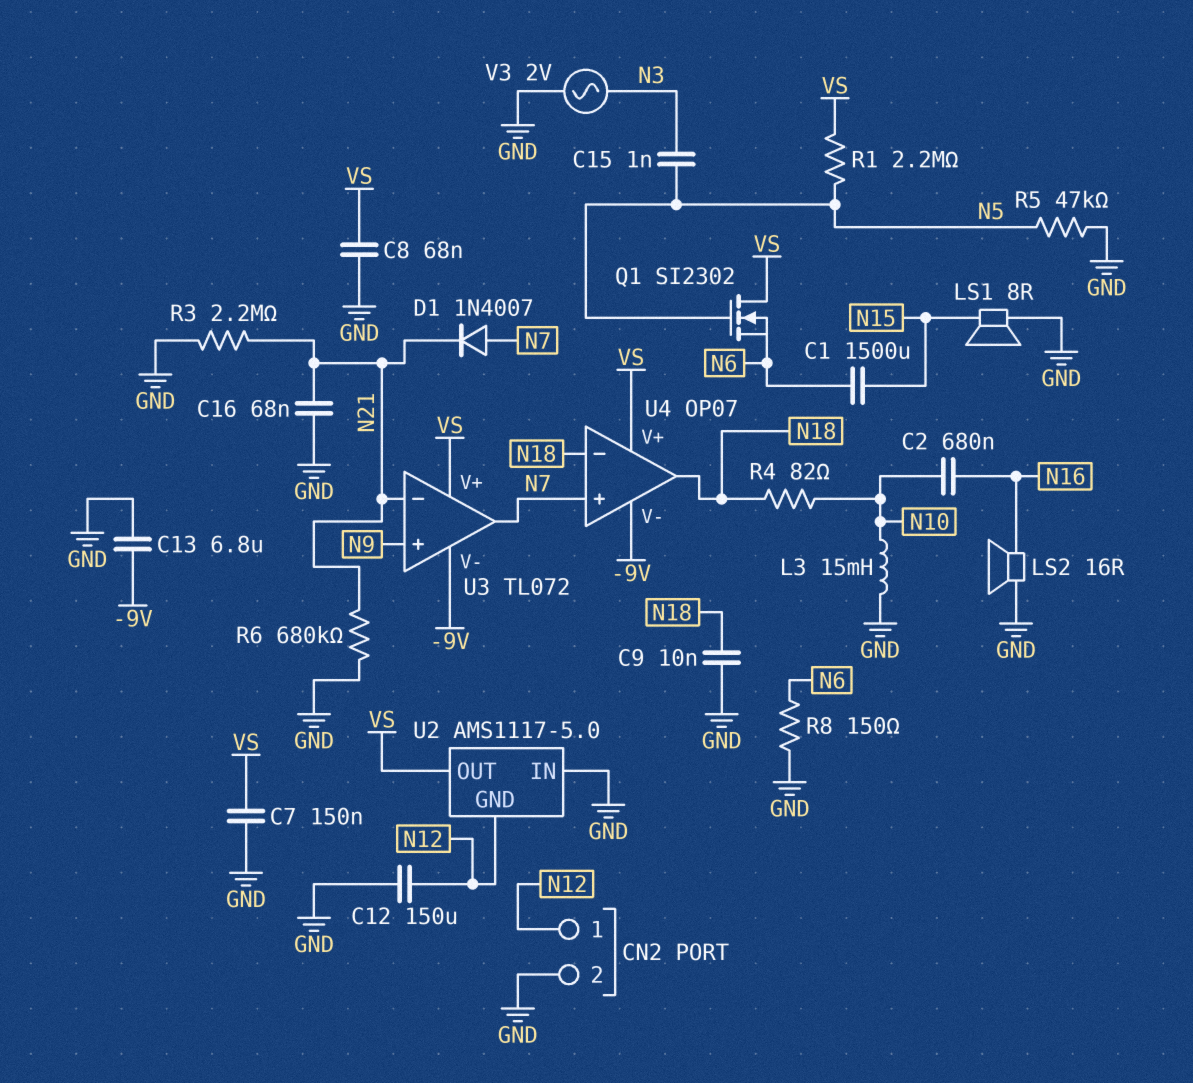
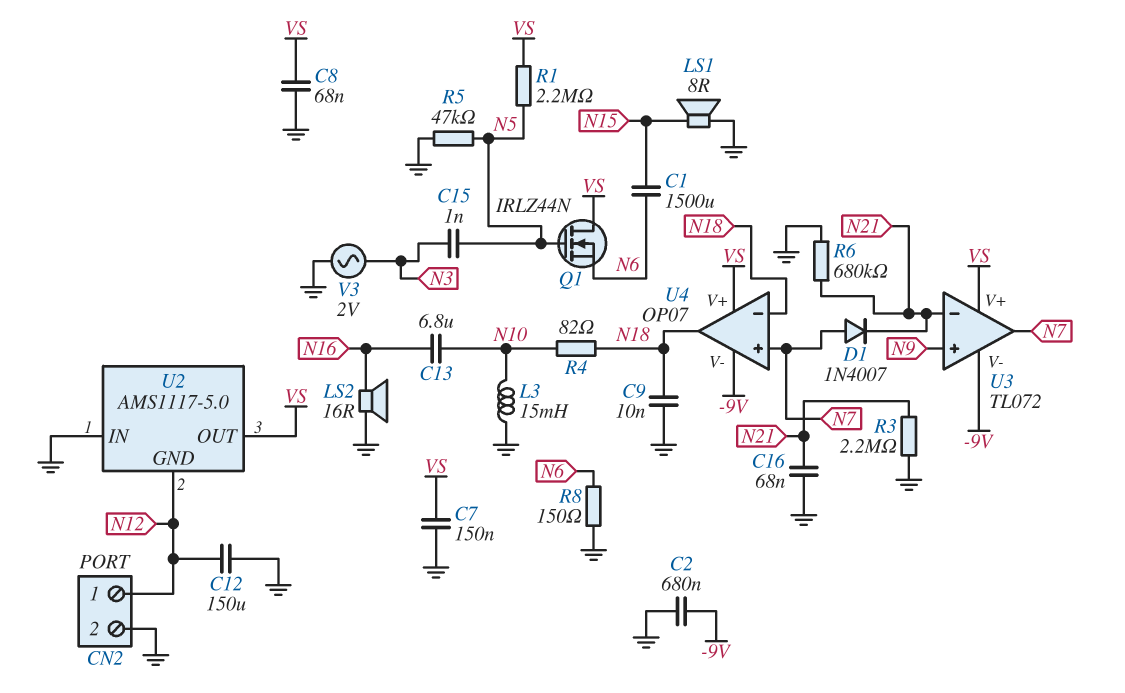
C2: 680nF (N10, N16) -> 680nF (-9V, GND)
C13: 6.8uF (-9V, GND) -> 6.8uF (N10, N16)
Q1: NMOS SI2302 (G N5, D VS, S N6) -> NMOS IRLZ44N (G N5, D VS, S N6)

